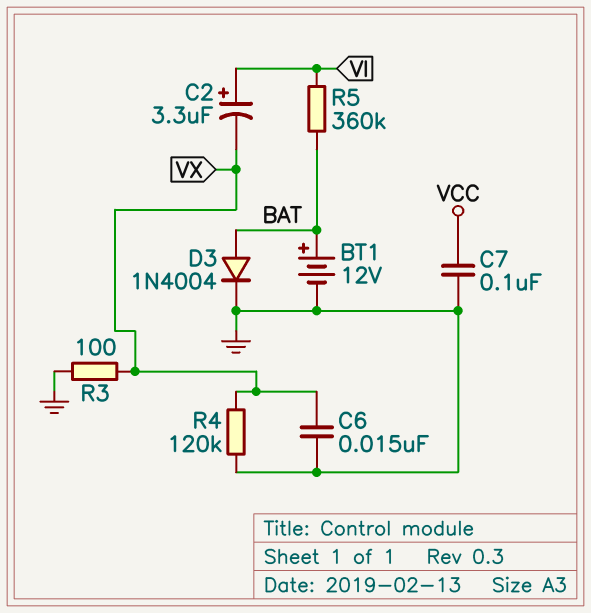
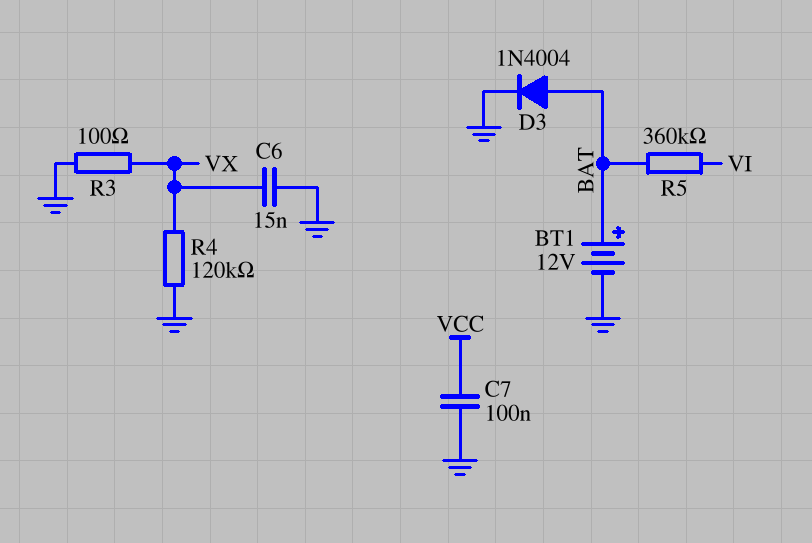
C2: 3.3uF (plus VI, minus VX) -> none

